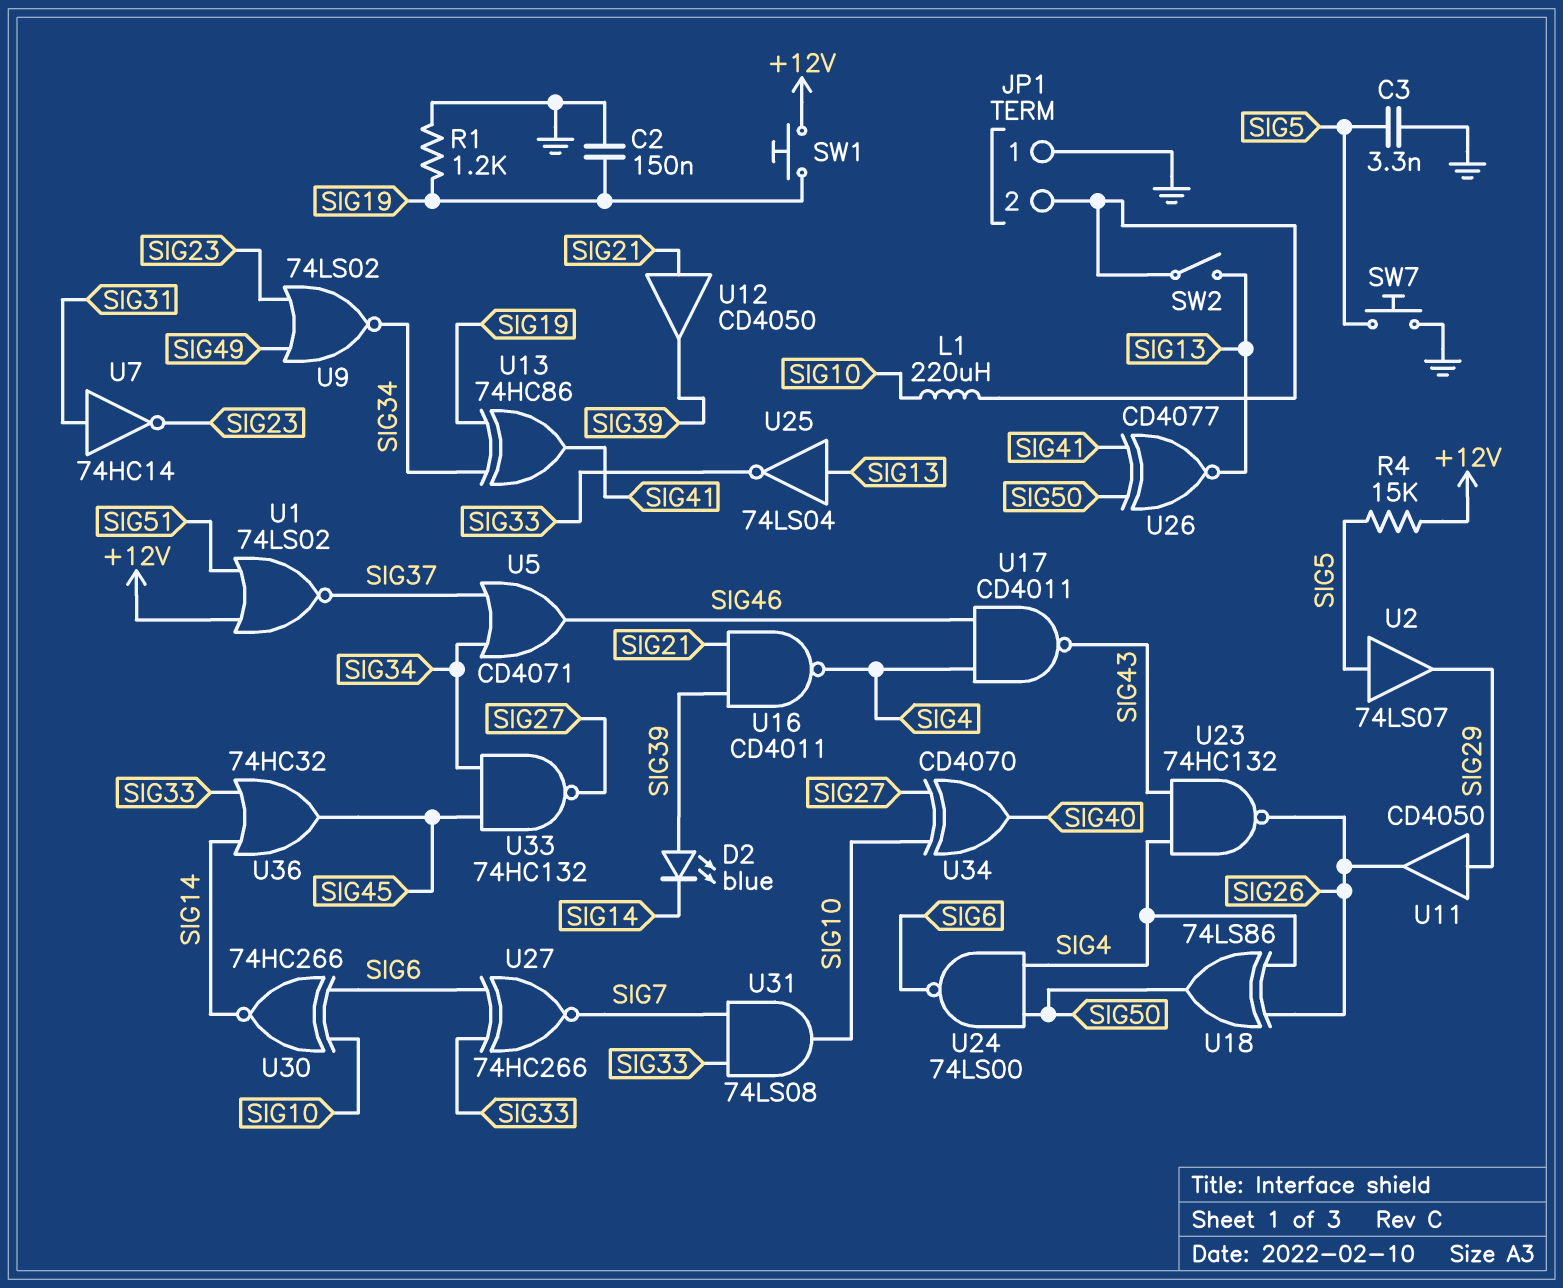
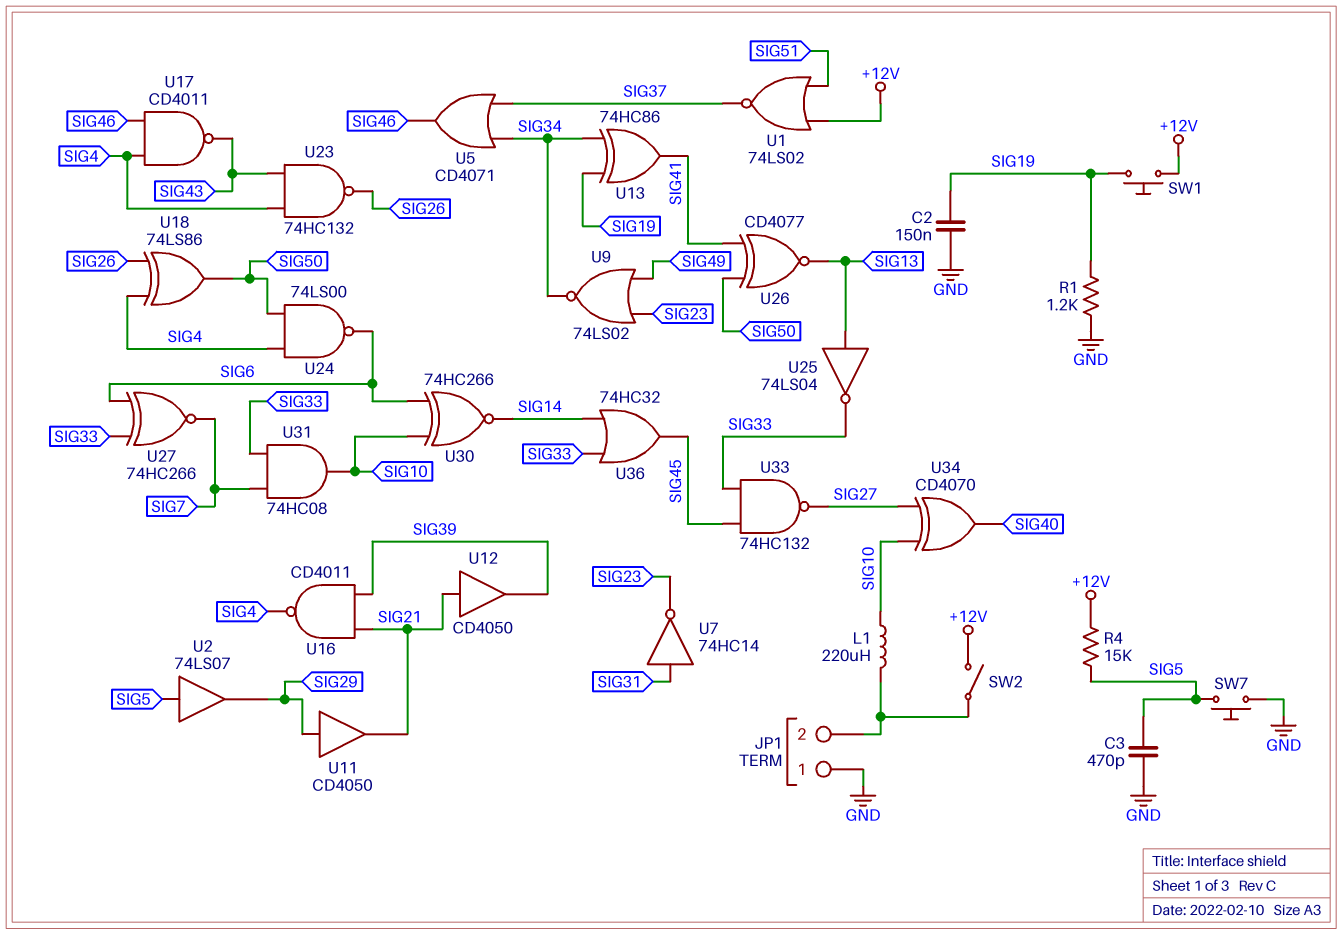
C3: 3.3nF (GND, SIG5) -> 470pF (GND, SIG5)
D2: LED blue (A SIG39, K SIG14) -> none
SW2: switch (JP1/2, SIG13) -> switch (+12V, JP1/2)
U11: buffer CD4050 (in SIG29, out SIG26) -> buffer CD4050 (in SIG29, out SIG21)
U31: AND 74LS08 (in SIG7, in SIG33, out SIG10) -> AND 74HC08 (in SIG7, in SIG33, out SIG10)
U33: NAND 74HC132 (in SIG34, in SIG45, out SIG27) -> NAND 74HC132 (in SIG33, in SIG45, out SIG27)

